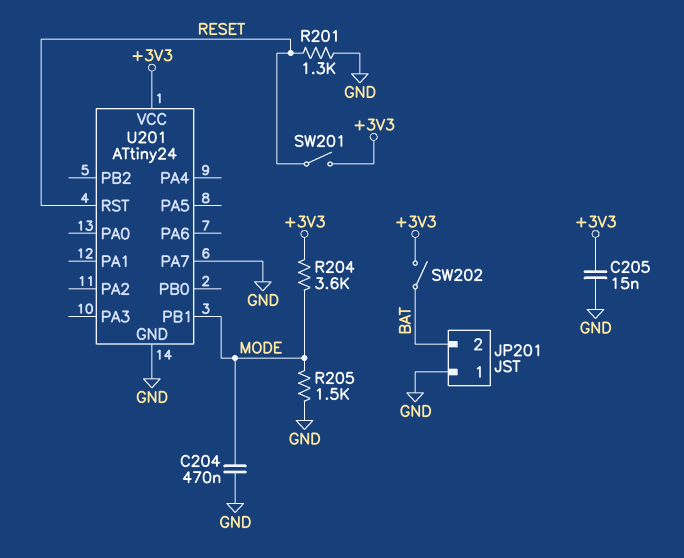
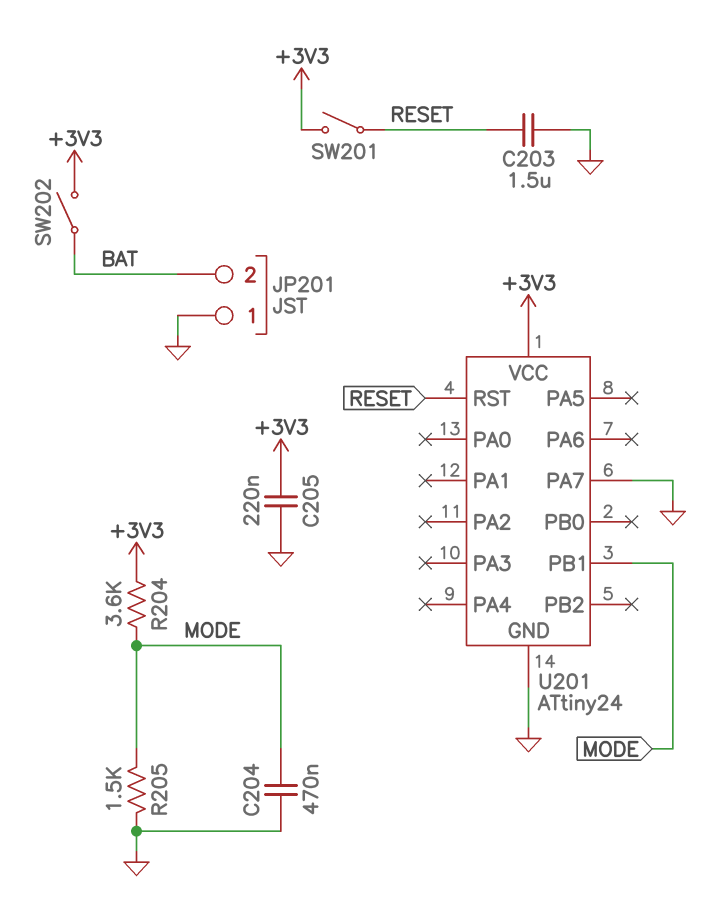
C203: none -> 1.5uF (GND, RESET)
C205: 15nF (+3V3, GND) -> 220nF (+3V3, GND)
R201: 1.3k (GND, RESET) -> none

